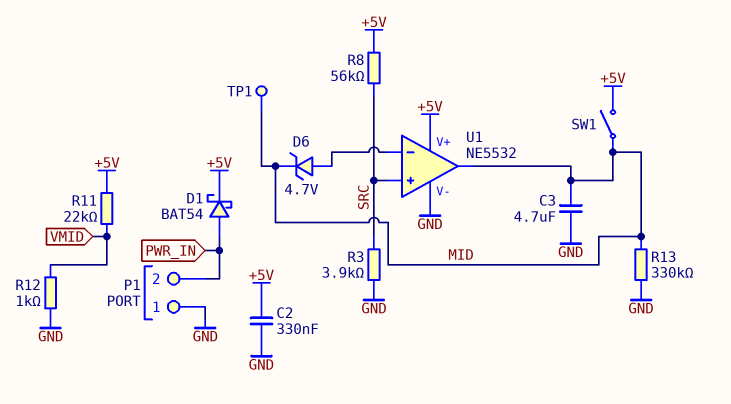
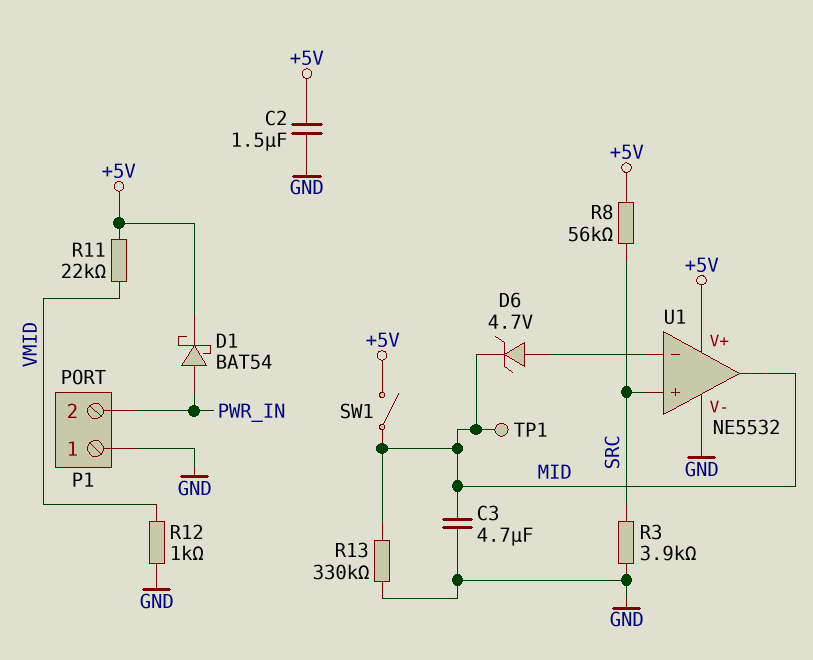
C2: 330nF (+5V, GND) -> 1.5uF (+5V, GND)

